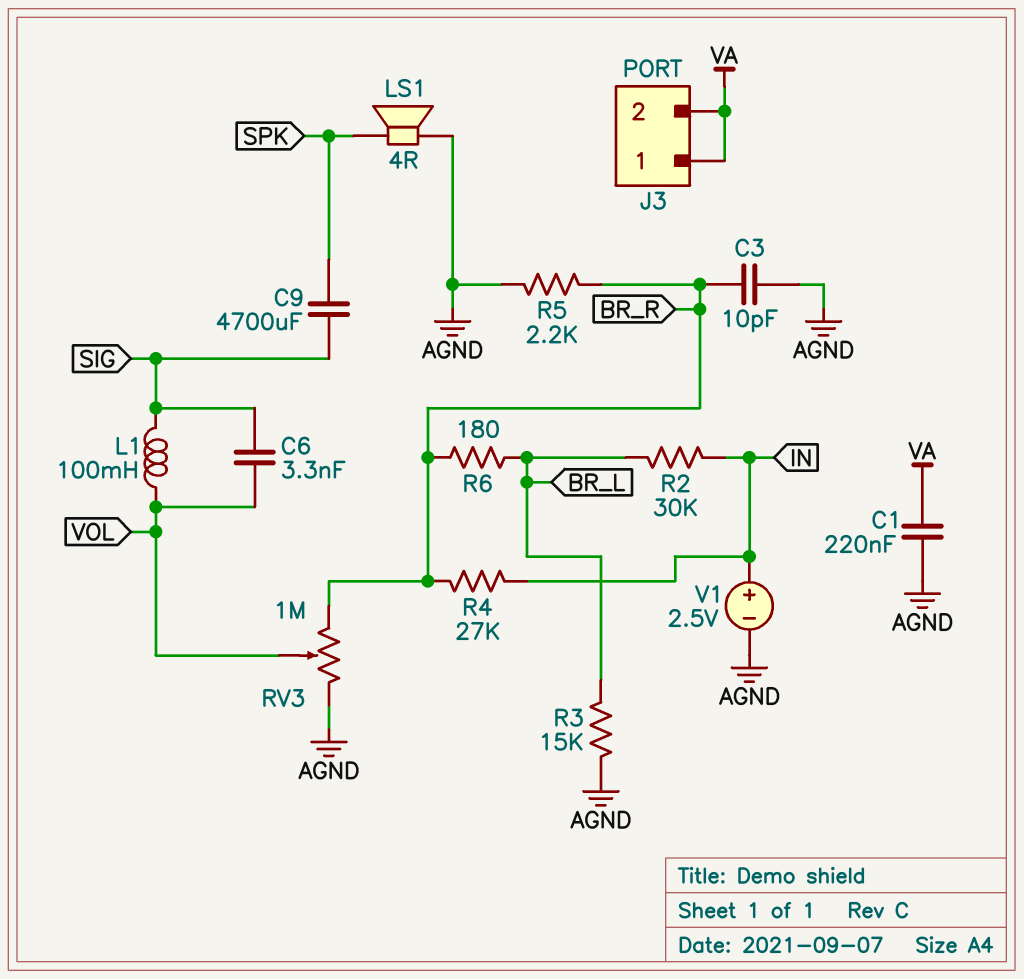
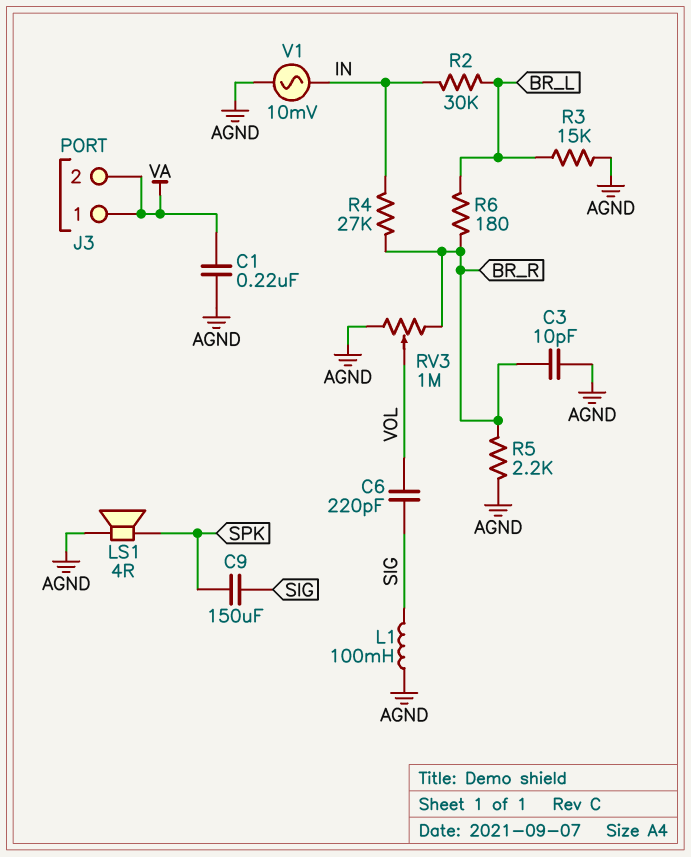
C6: 3.3nF (SIG, VOL) -> 220pF (SIG, VOL)
C9: 4700uF (SIG, SPK) -> 150uF (SIG, SPK)
L1: 100mH (SIG, VOL) -> 100mH (AGND, SIG)
V1: 2.5V (plus IN, minus AGND) -> AC 10mV (AGND, IN)

